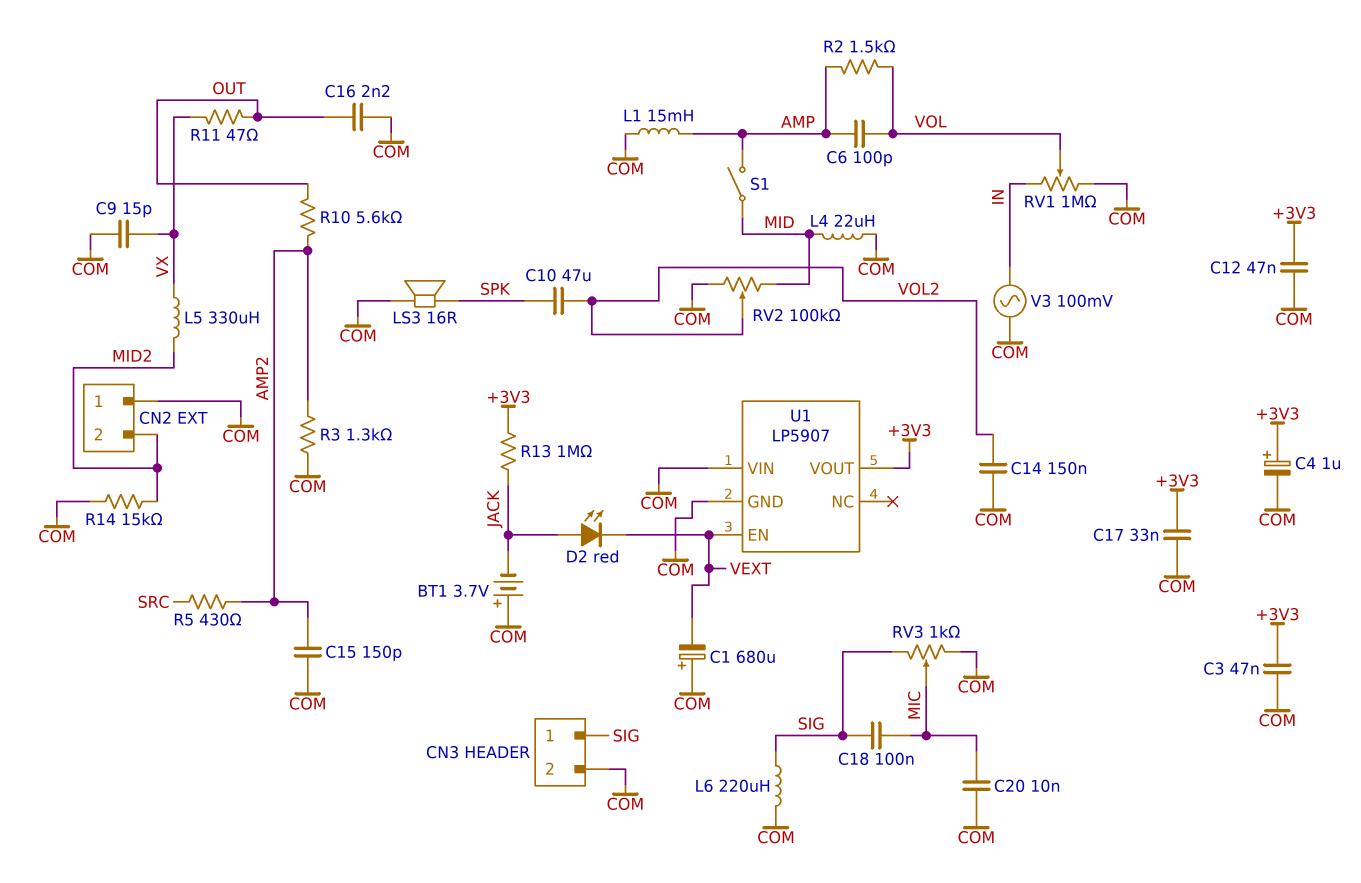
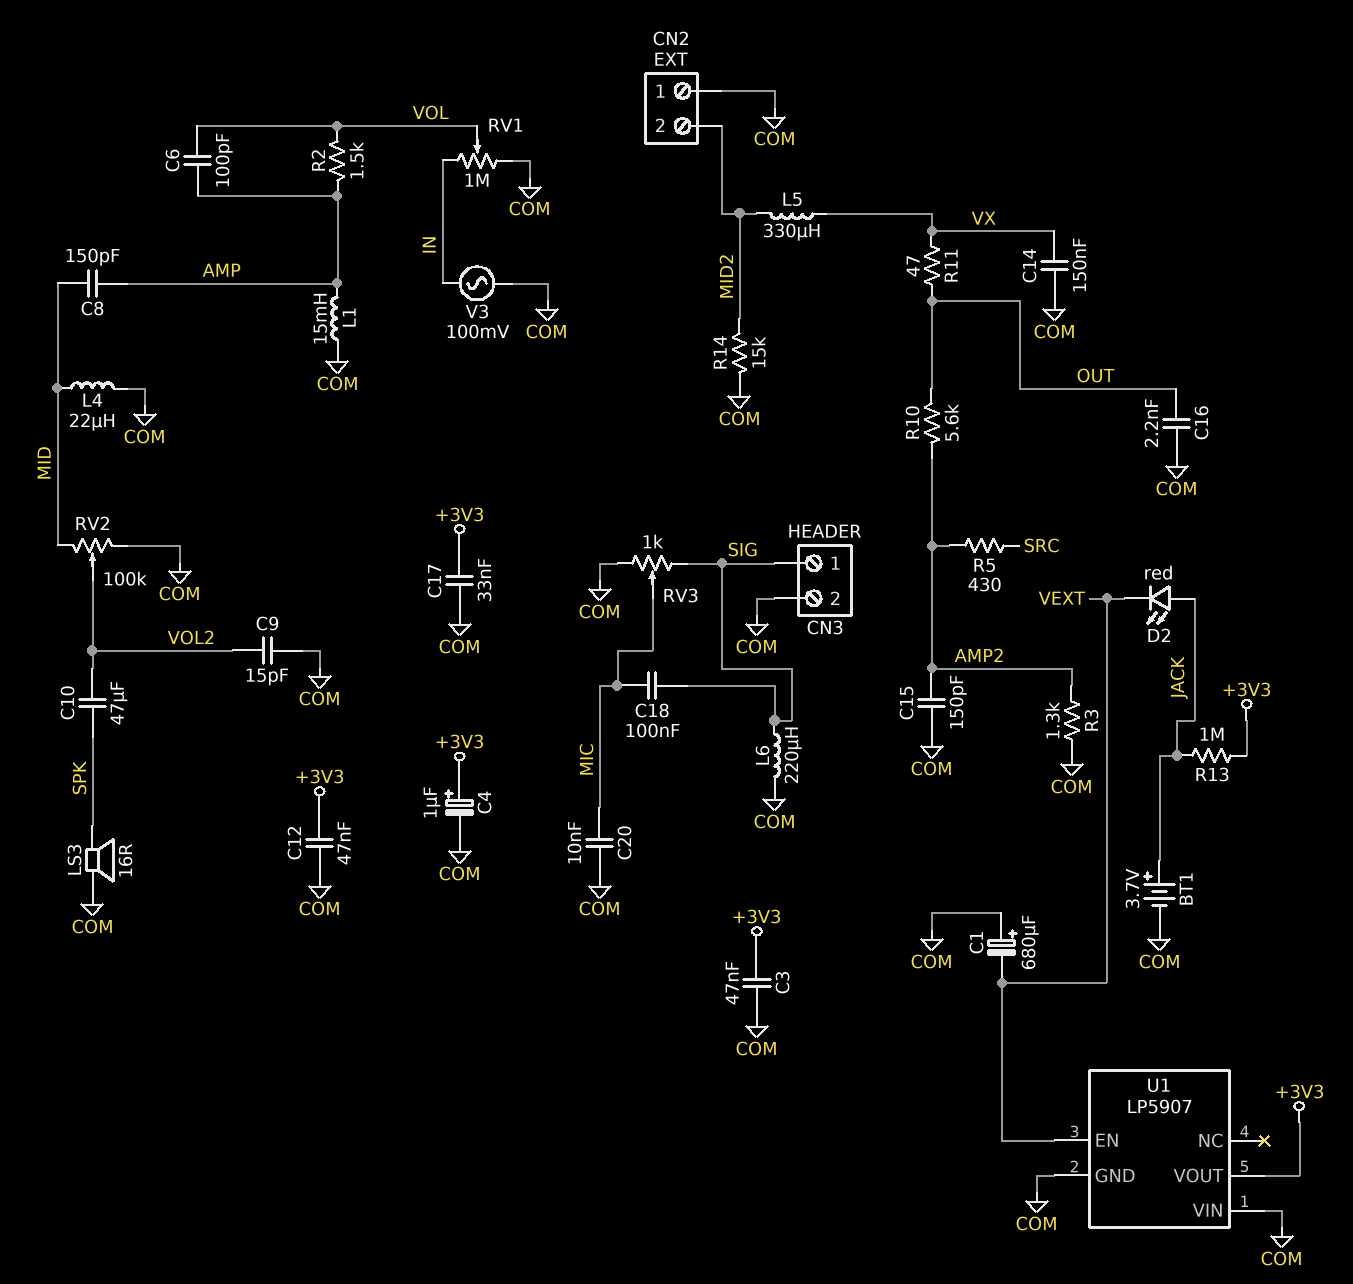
BT1: 3.7V (plus COM, minus JACK) -> 3.7V (plus JACK, minus COM)
C8: none -> 150pF (AMP, MID)
C9: 15pF (COM, VX) -> 15pF (COM, VOL2)
C14: 150nF (COM, VOL2) -> 150nF (COM, VX)
S1: switch (AMP, MID) -> none

